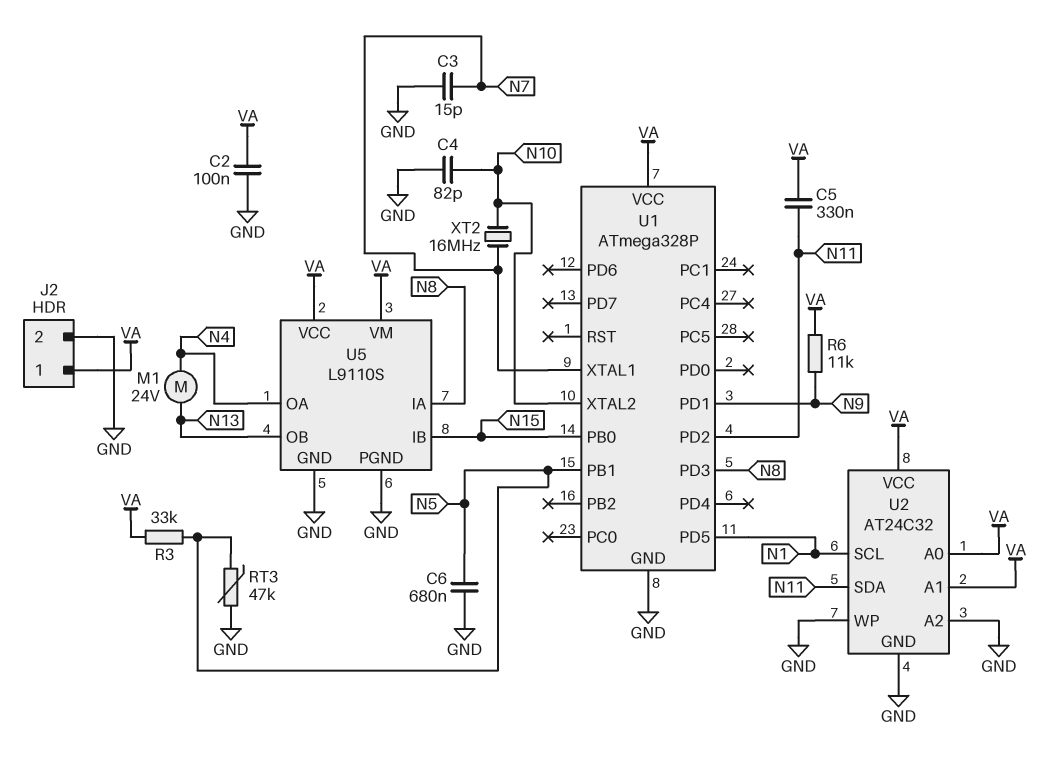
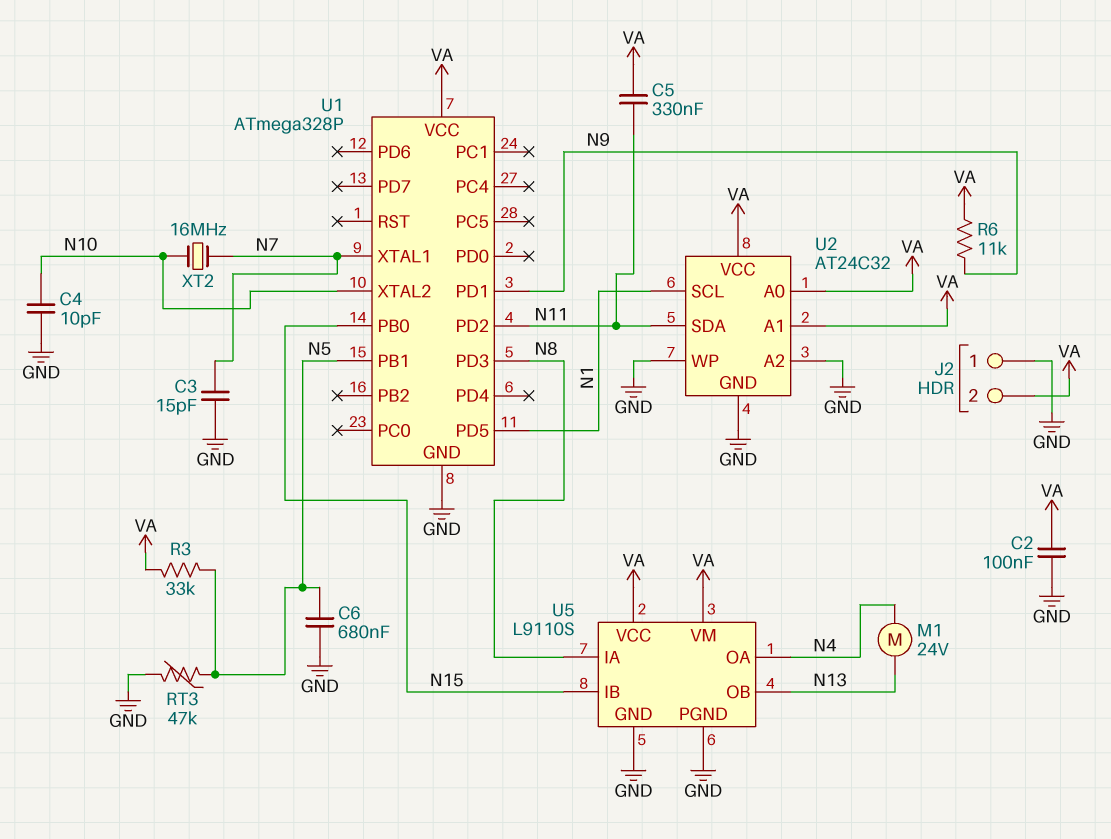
C4: 82pF (GND, N10) -> 10pF (GND, N10)
J2 pin 1: VA -> GND
J2 pin 2: GND -> VA

